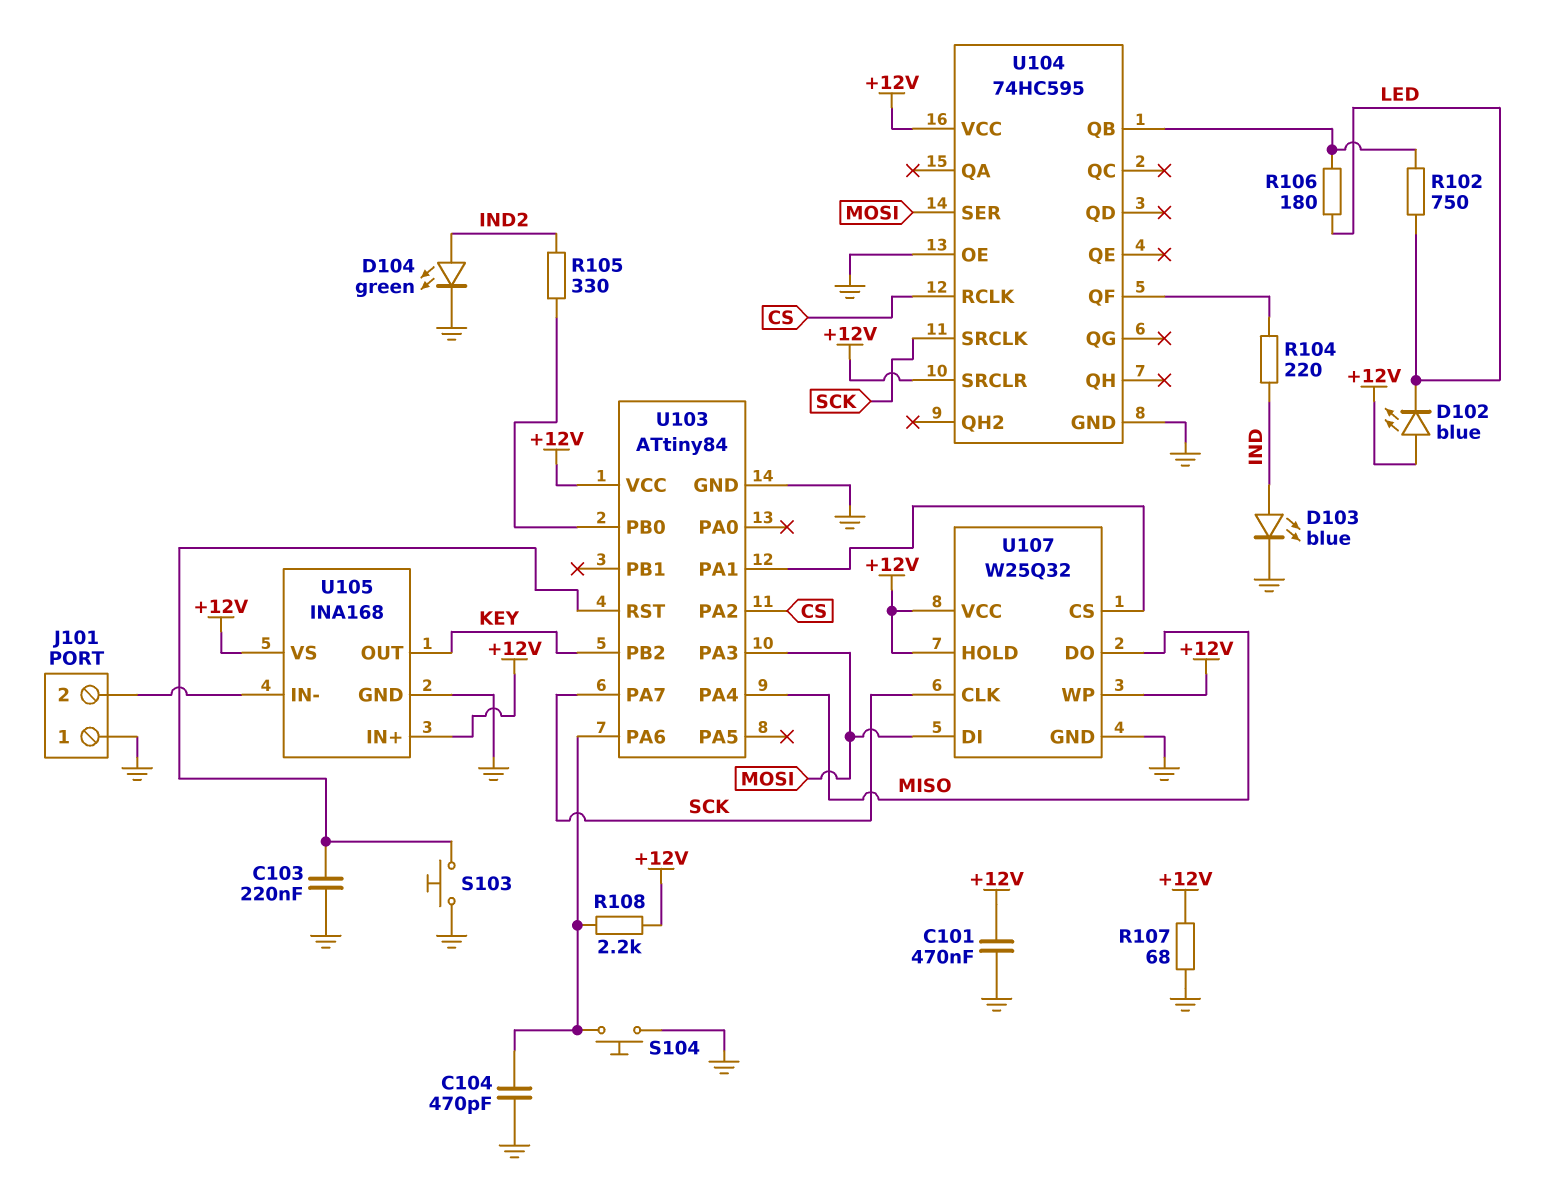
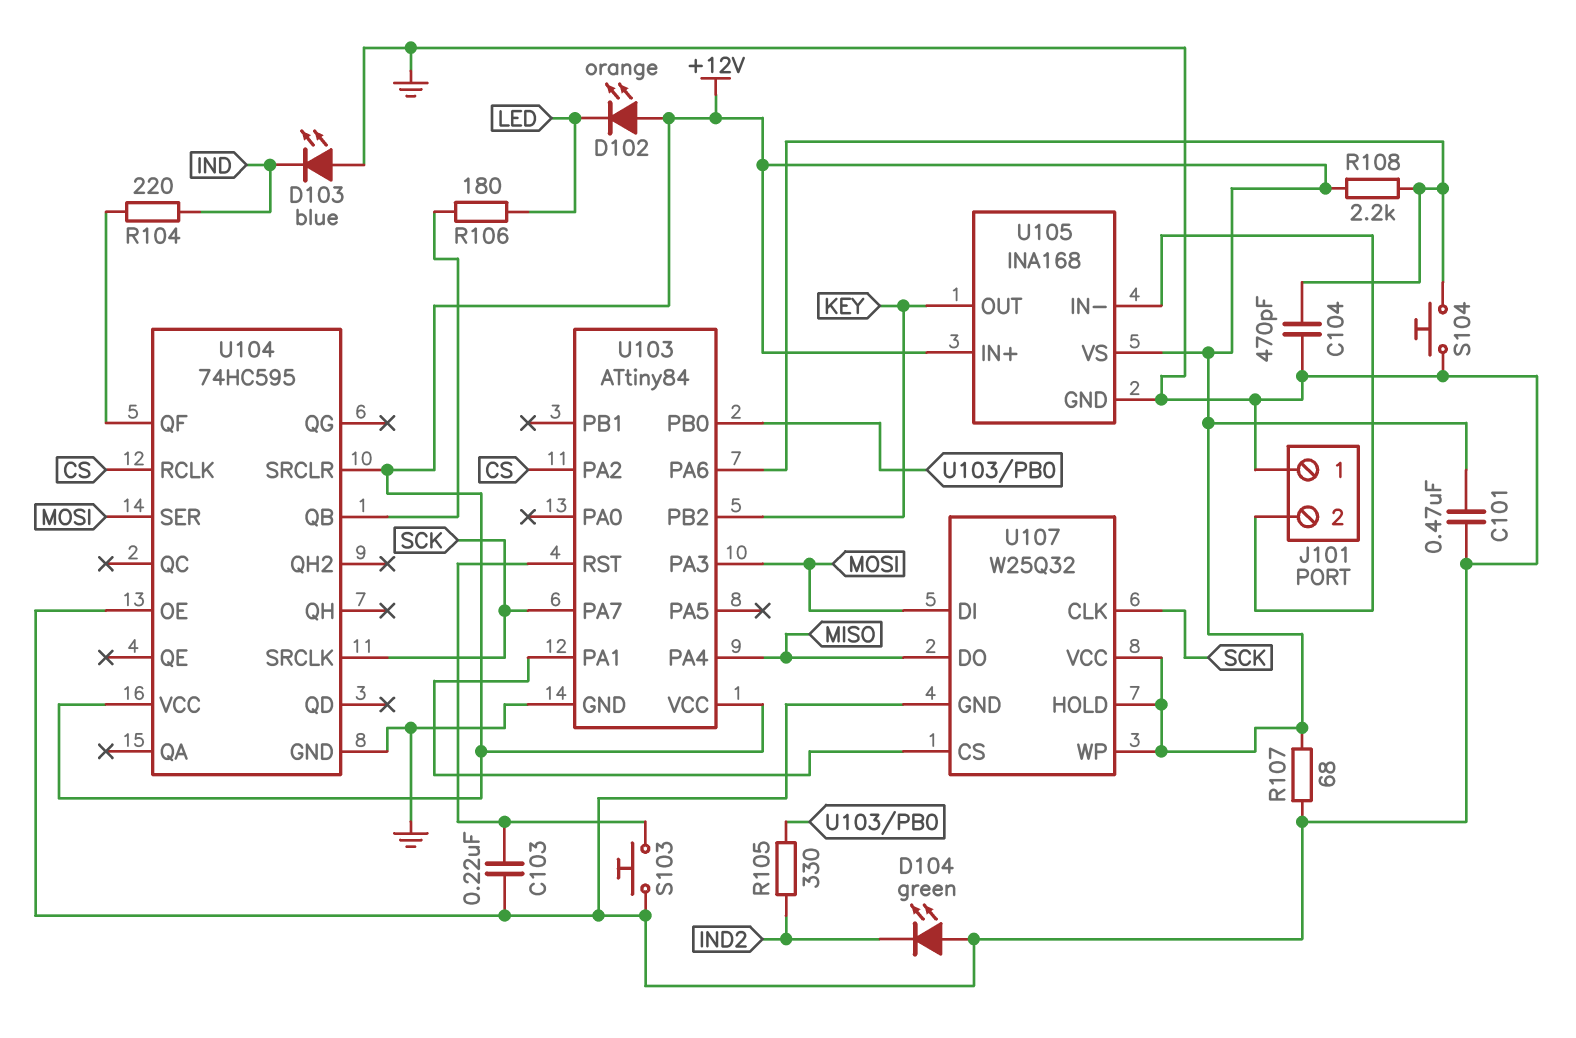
D102: LED blue (A +12V, K LED) -> LED orange (A +12V, K LED)
D103: LED blue (A IND, K GND) -> LED blue (A GND, K IND)
D104: LED green (A IND2, K GND) -> LED green (A GND, K IND2)
R102: 750 (LED, U104/QB) -> none

